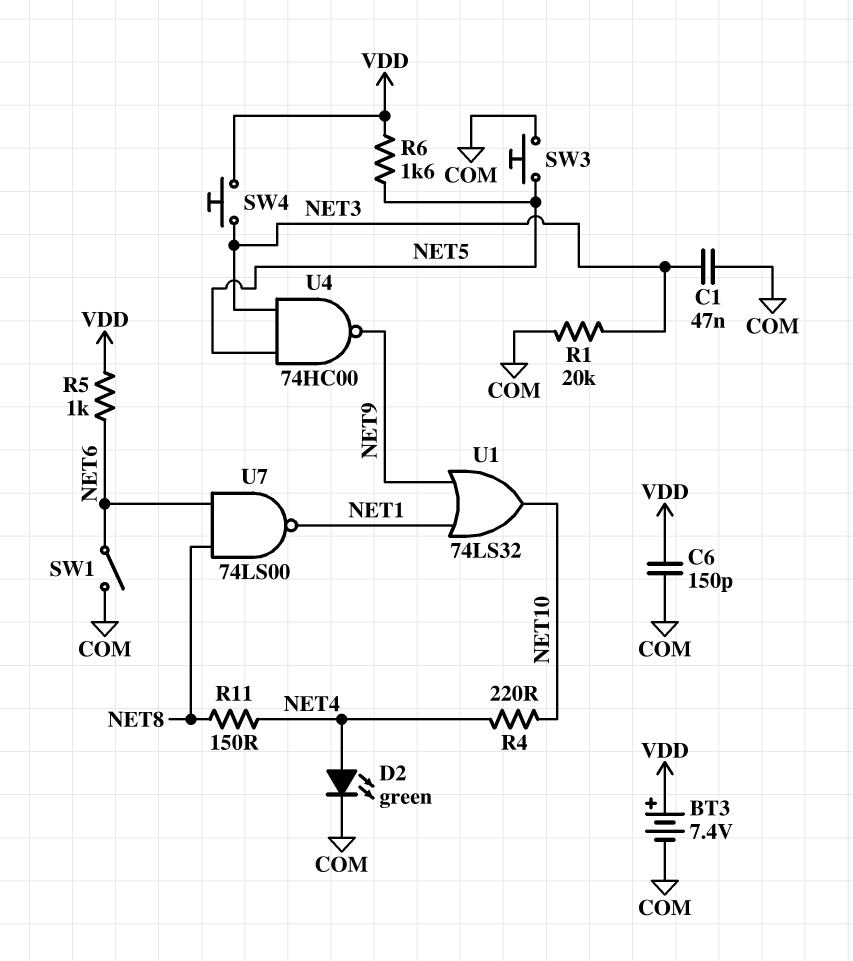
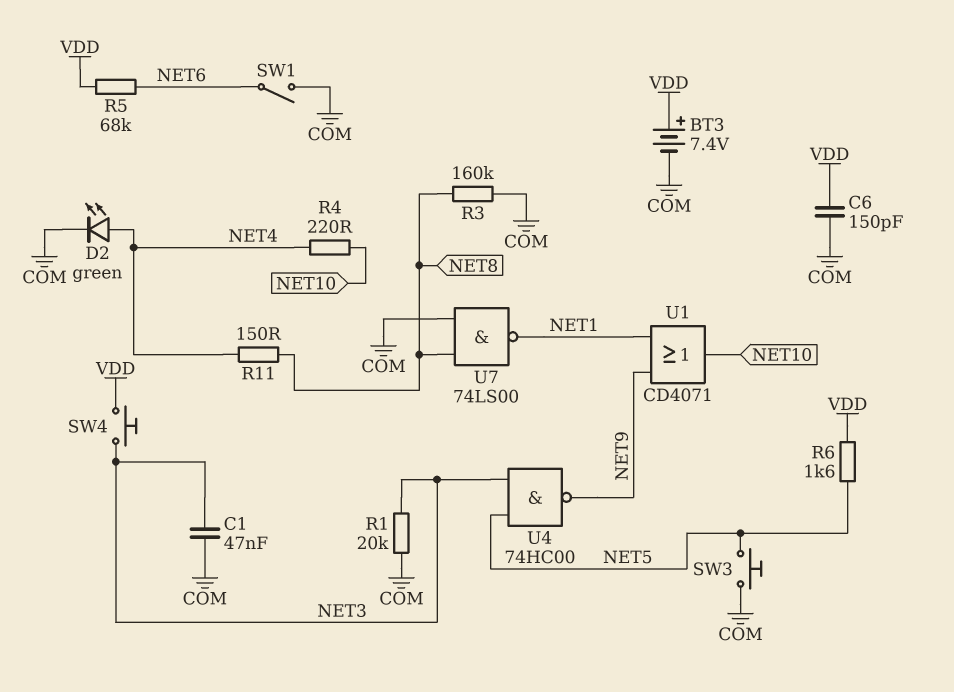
R3: none -> 160k (COM, NET8)
R5: 1k (NET6, VDD) -> 68k (NET6, VDD)
U1: OR 74LS32 (in NET1, in NET9, out NET10) -> OR CD4071 (in NET1, in NET9, out NET10)
U7: NAND 74LS00 (in NET6, in NET8, out NET1) -> NAND 74LS00 (in COM, in NET8, out NET1)

